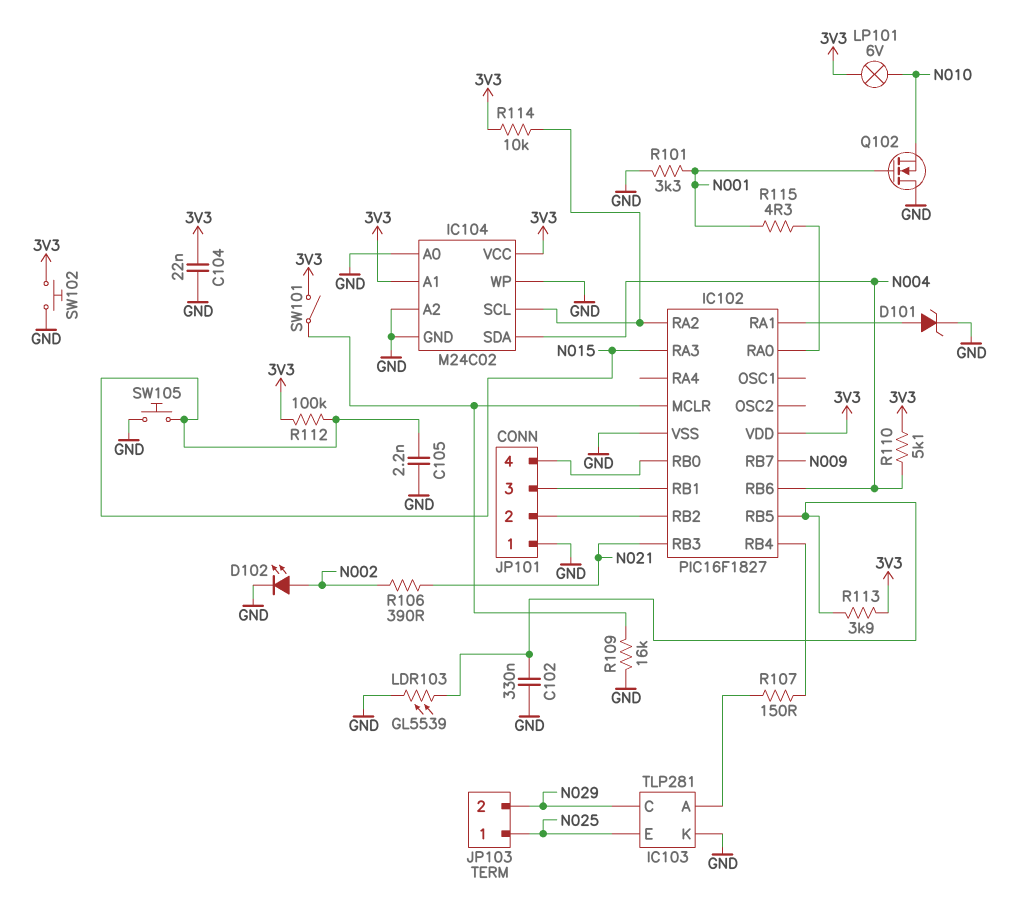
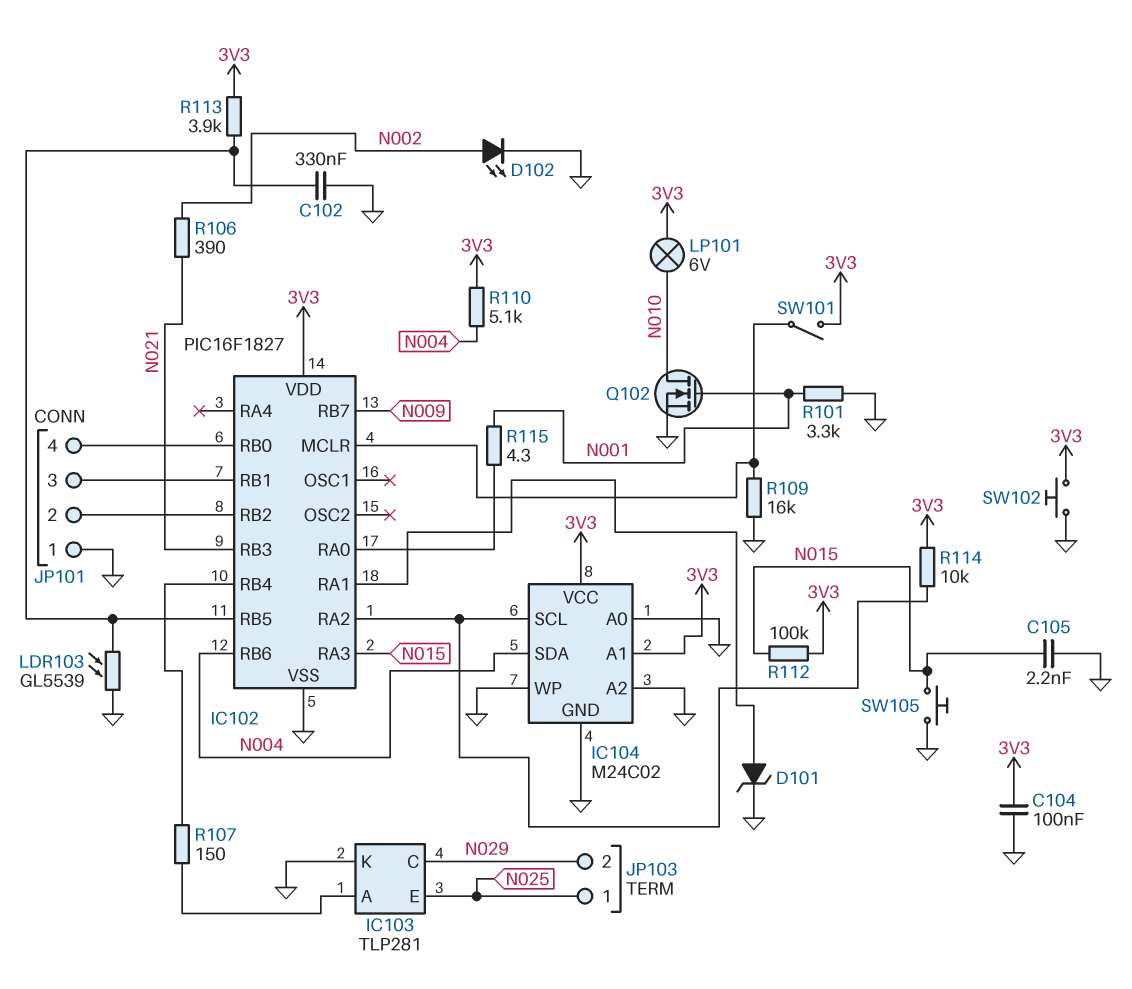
C104: 22nF (3V3, GND) -> 100nF (3V3, GND)
Q102: NMOS (G N001, D GND, S N010) -> NMOS (G N001, D N010, S GND)

